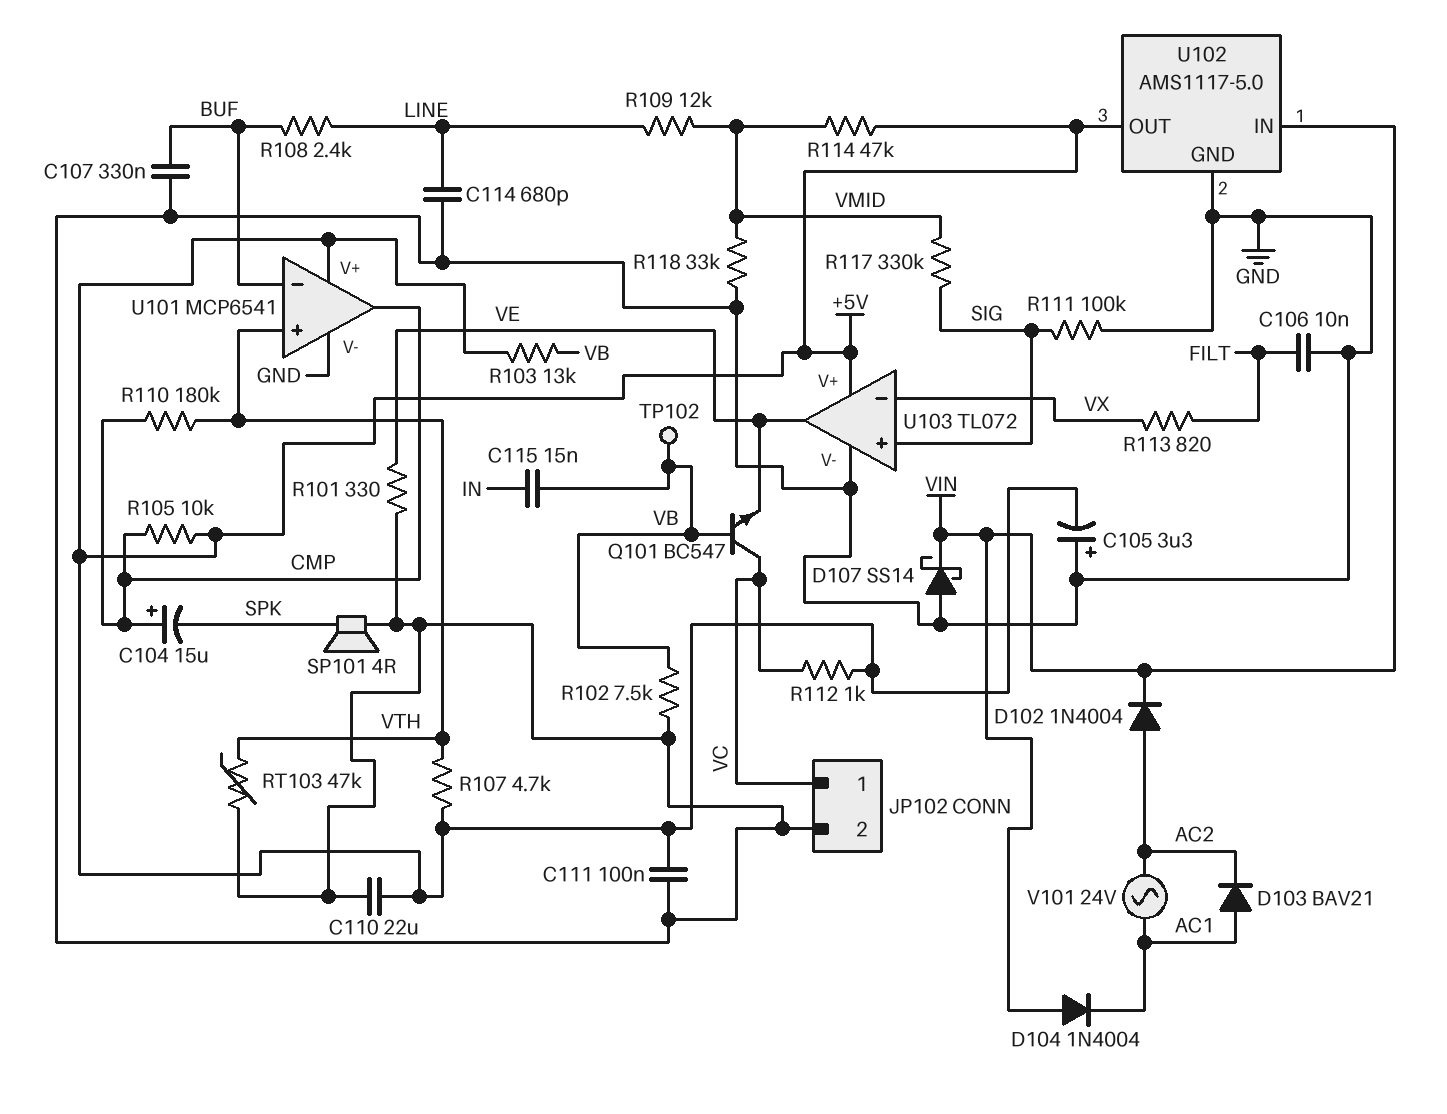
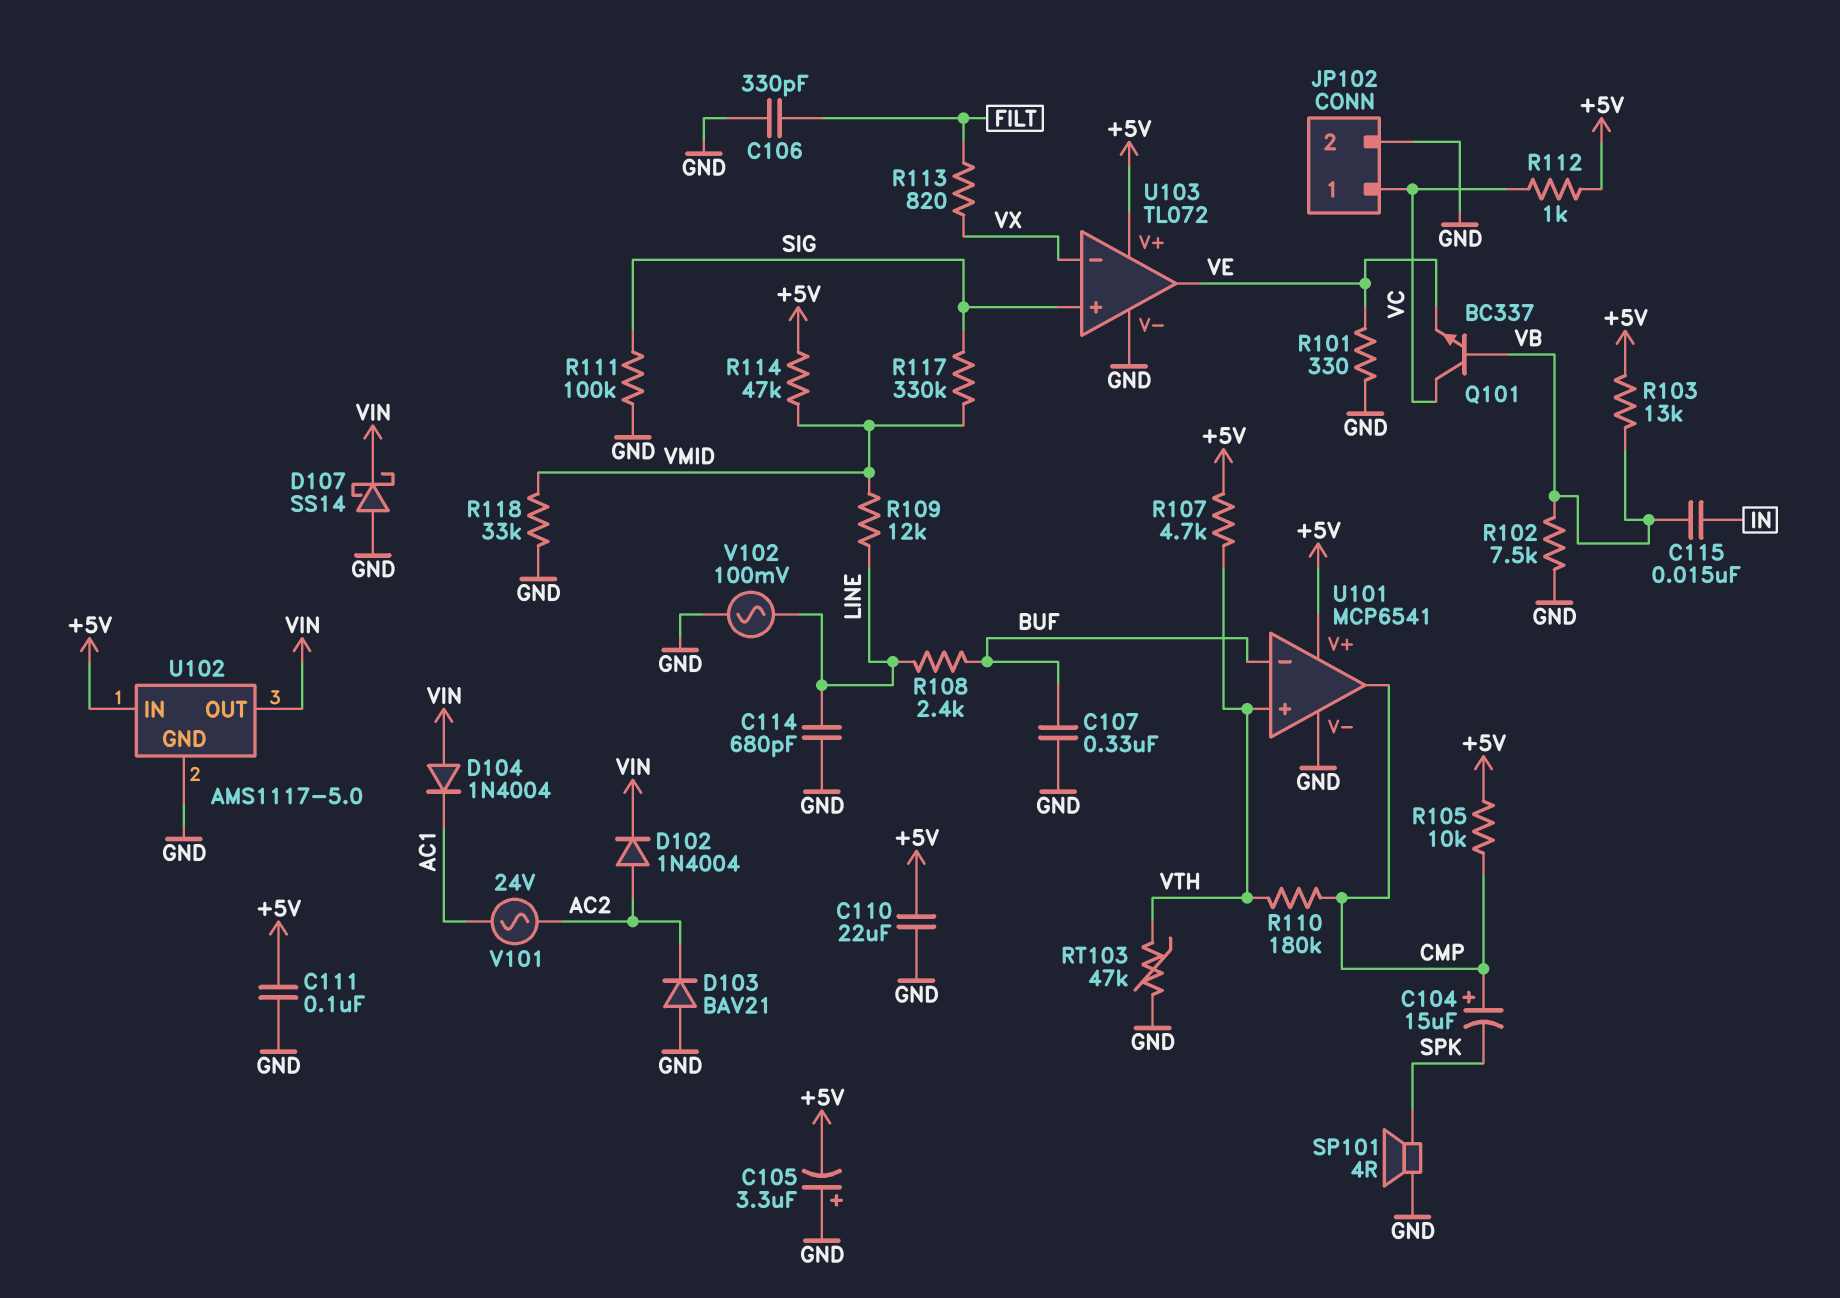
C106: 10nF (FILT, GND) -> 330pF (FILT, GND)
D103: diode BAV21 (A AC1, K AC2) -> diode BAV21 (A GND, K AC2)
Q101: NPN BC547 (B VB, C VC, E VE) -> NPN BC337 (B VB, C VC, E VE)
TP102: test point (VB) -> none
U102 pin IN: VIN -> +5V
U102 pin OUT: +5V -> VIN
V102: none -> AC 100mV (GND, LINE)

